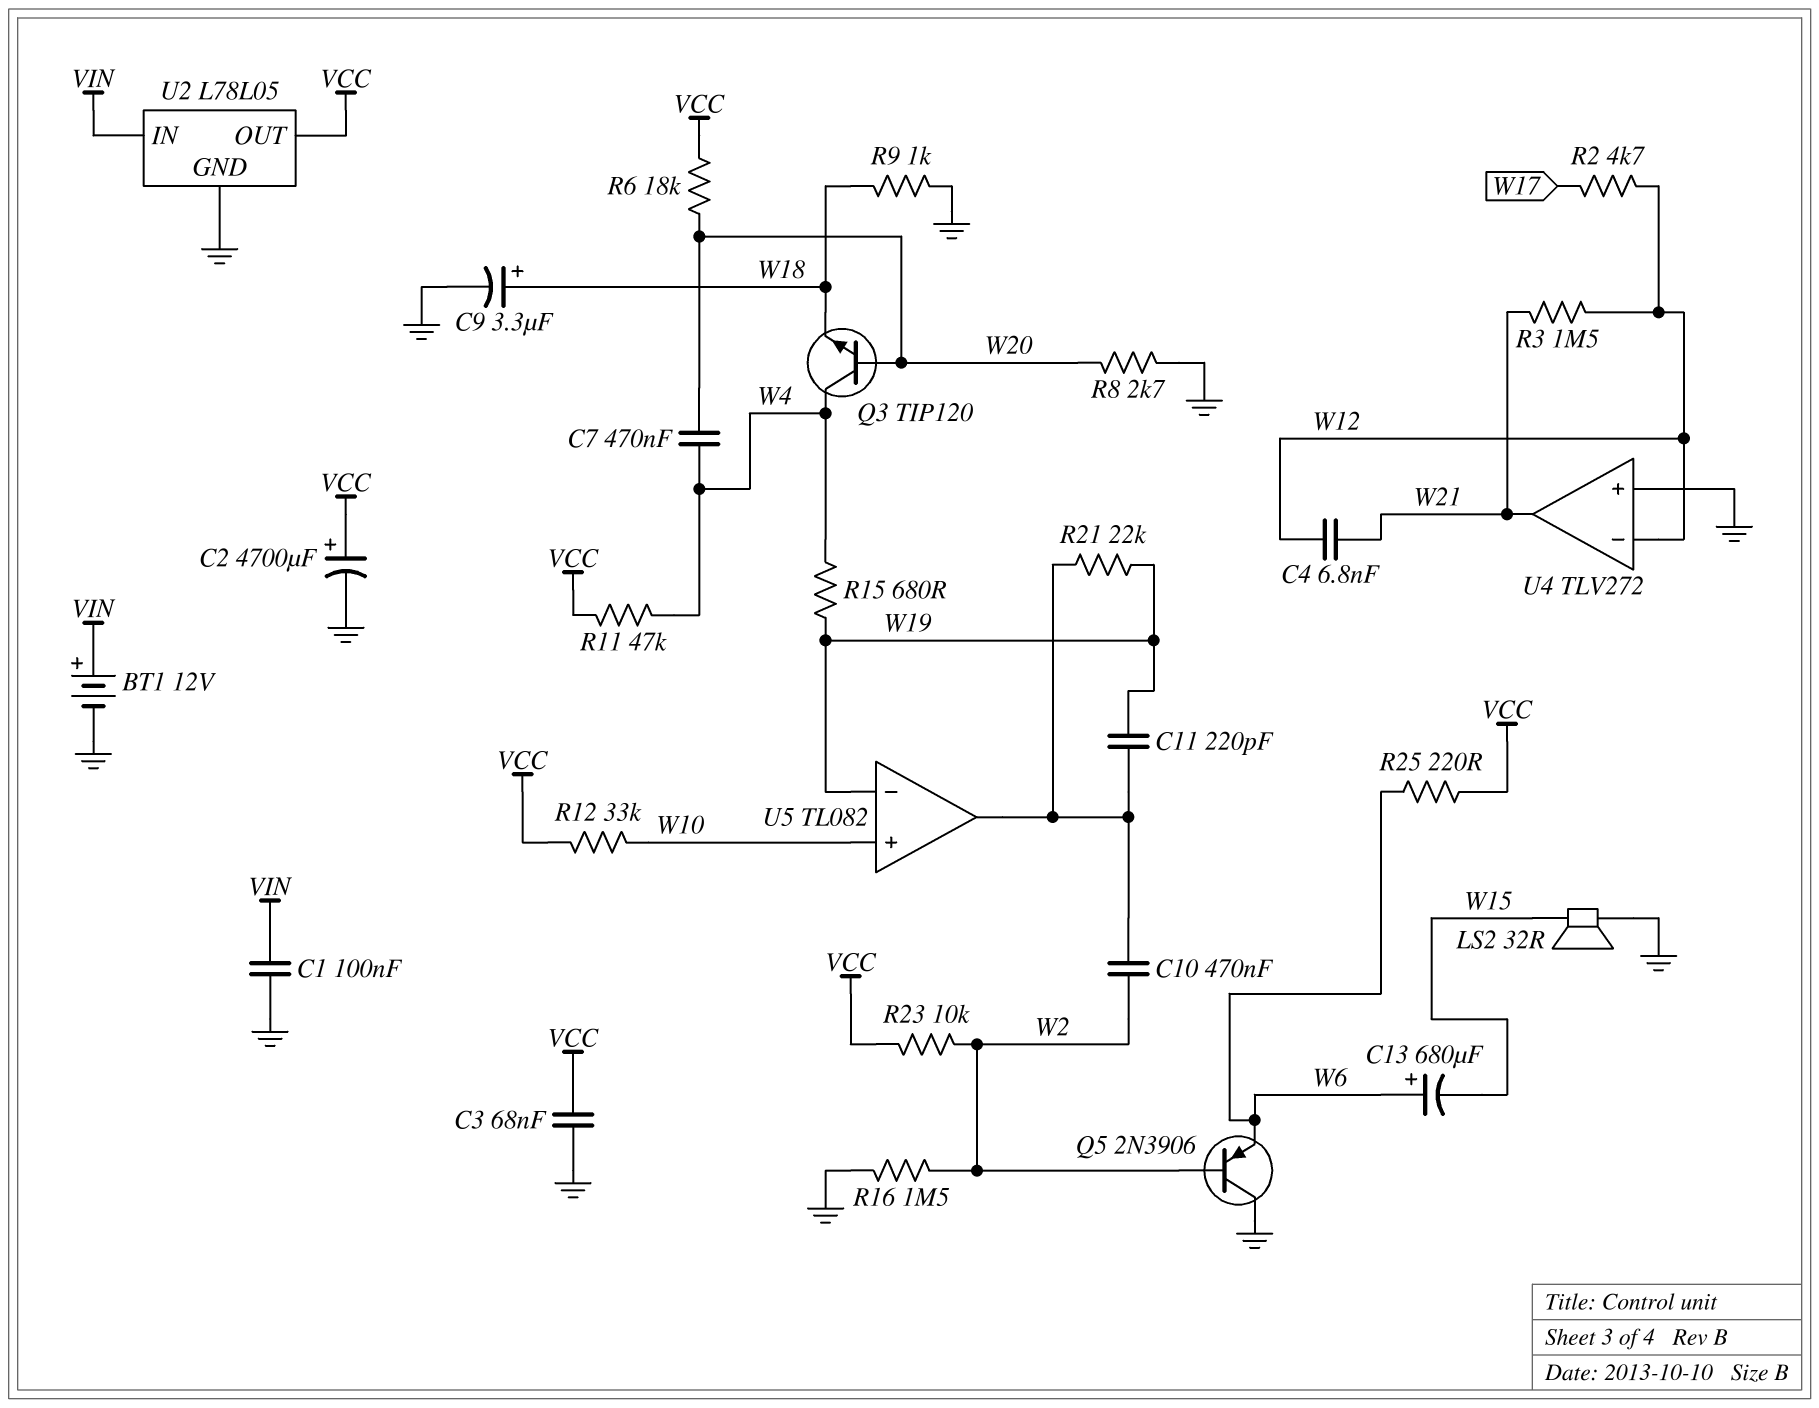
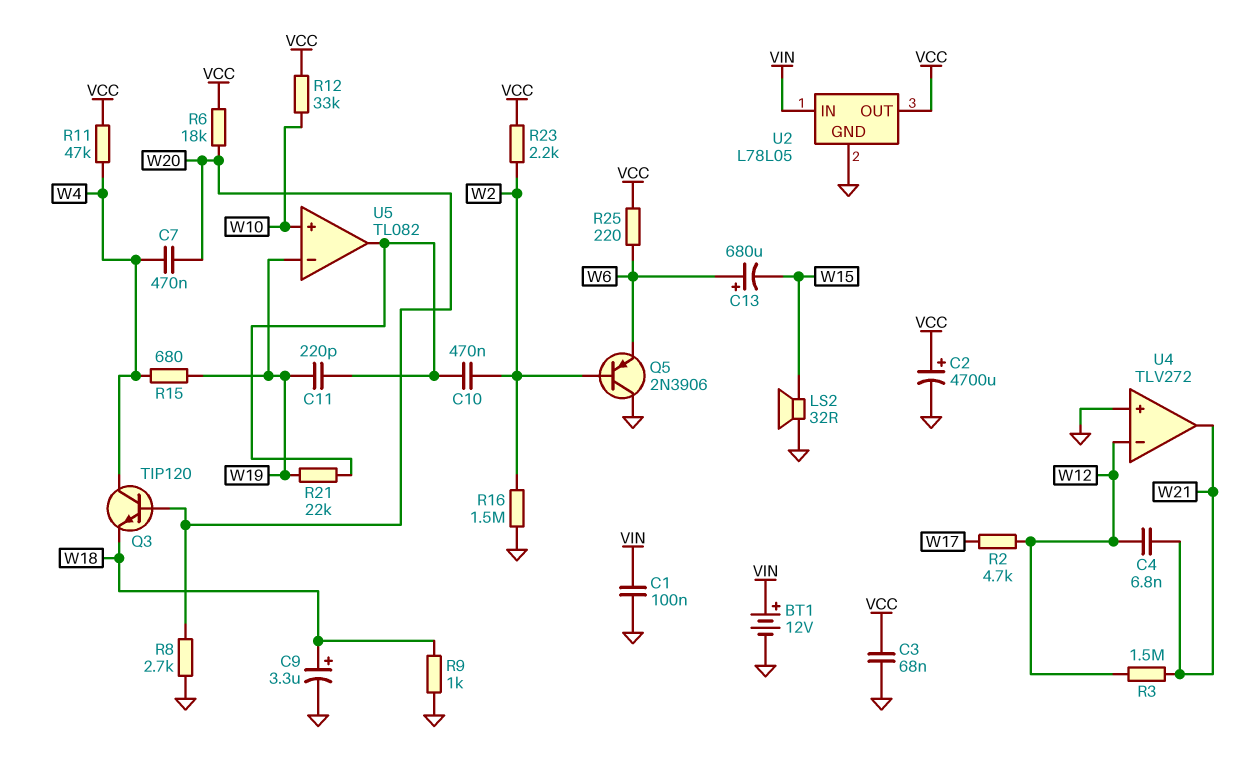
R23: 10k (VCC, W2) -> 2.2k (VCC, W2)

